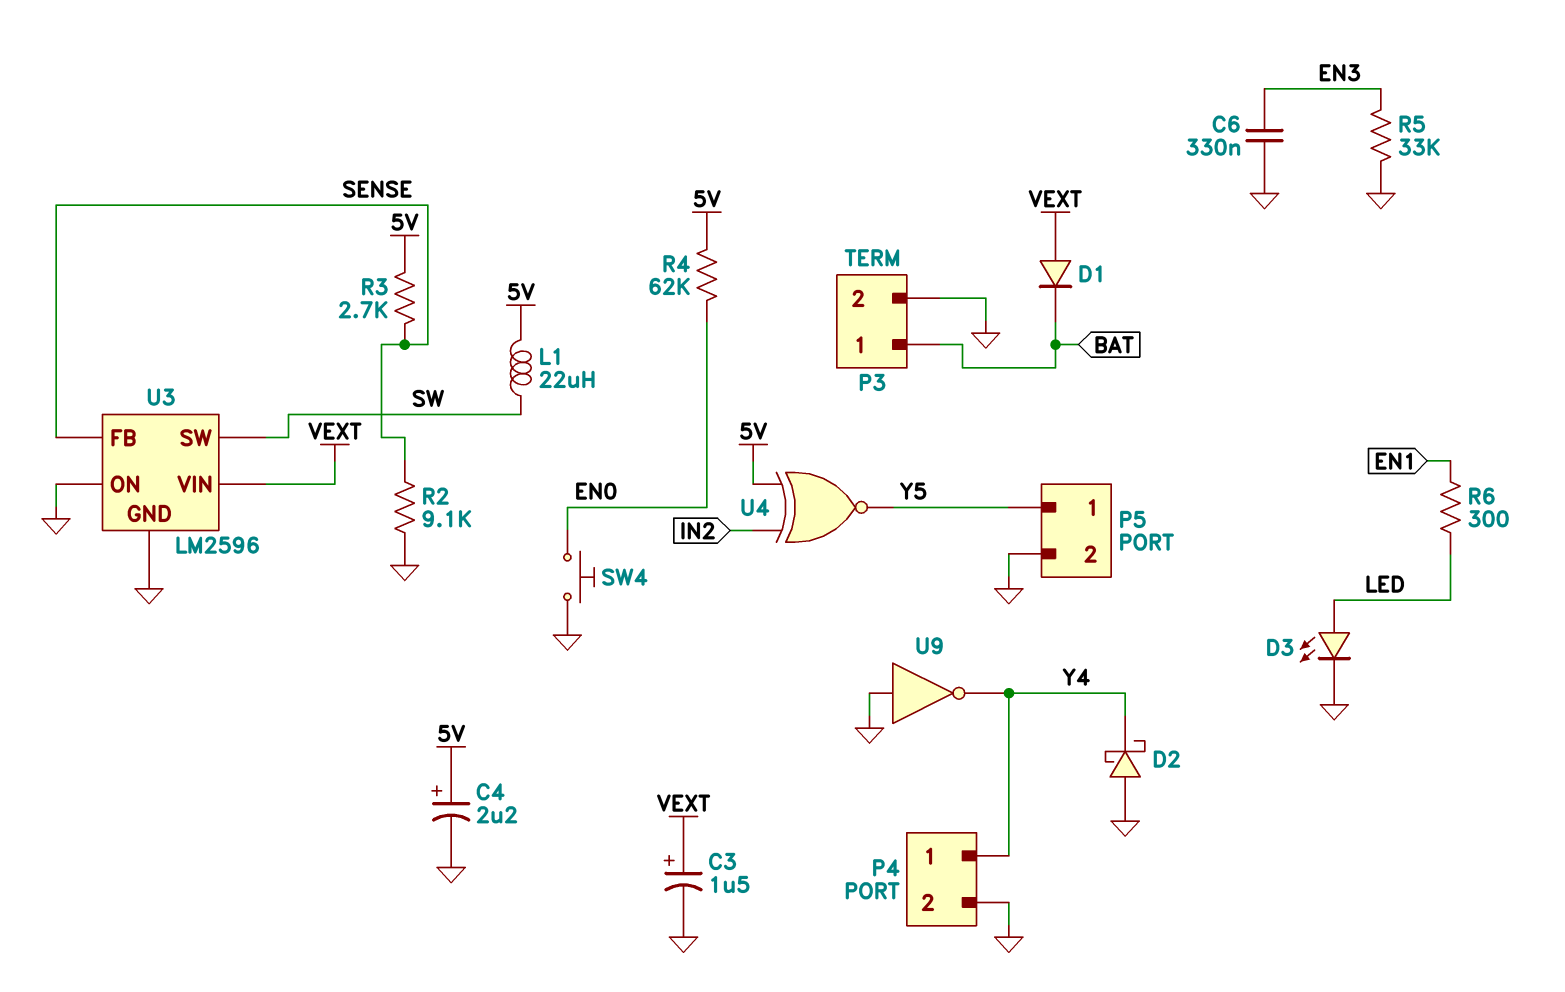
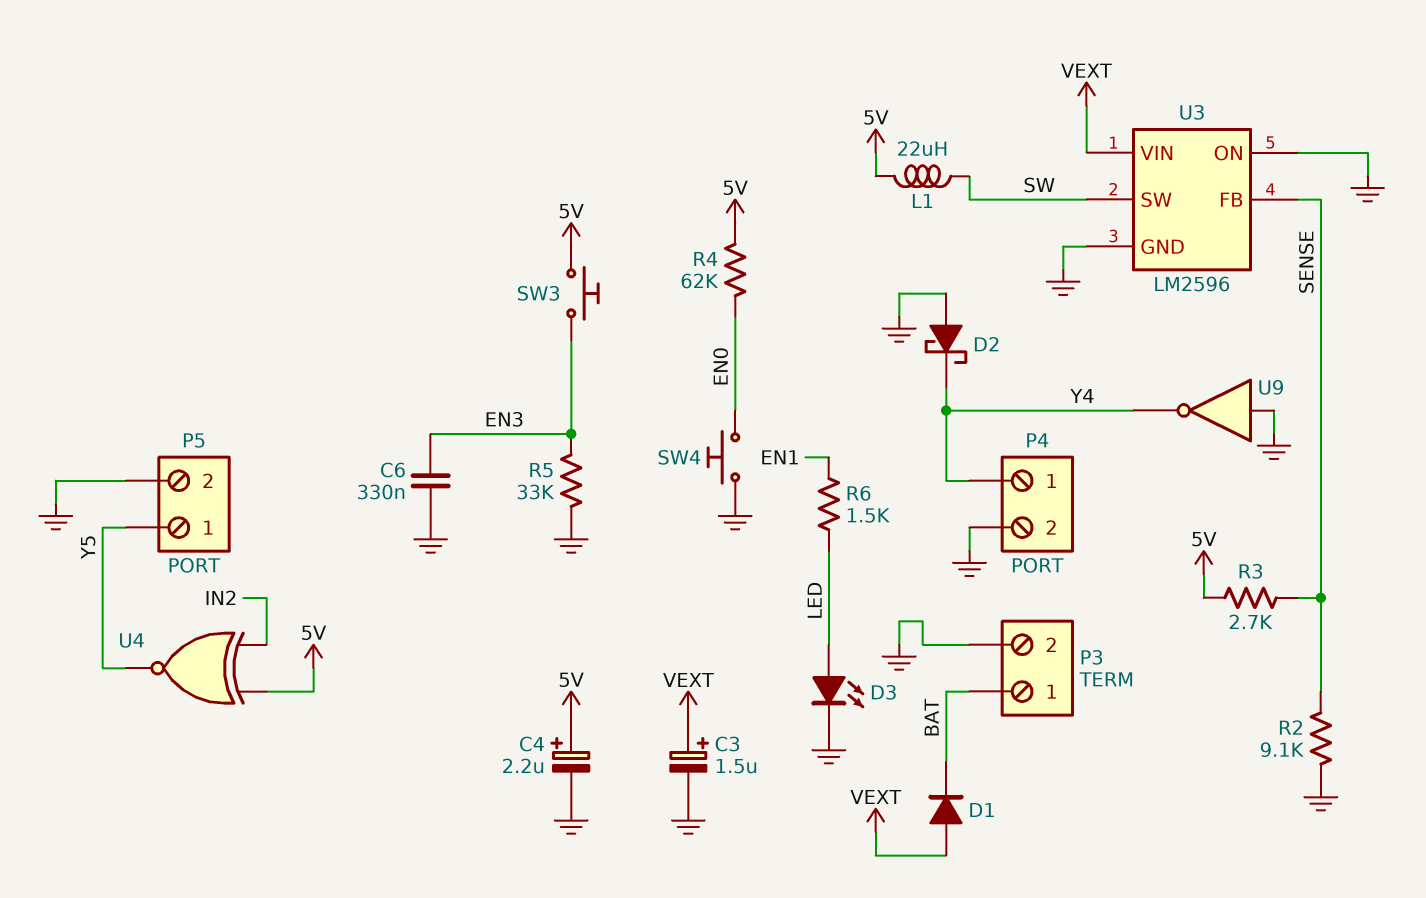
R6: 300 (EN1, LED) -> 1.5k (EN1, LED)
SW3: none -> button (5V, EN3)

